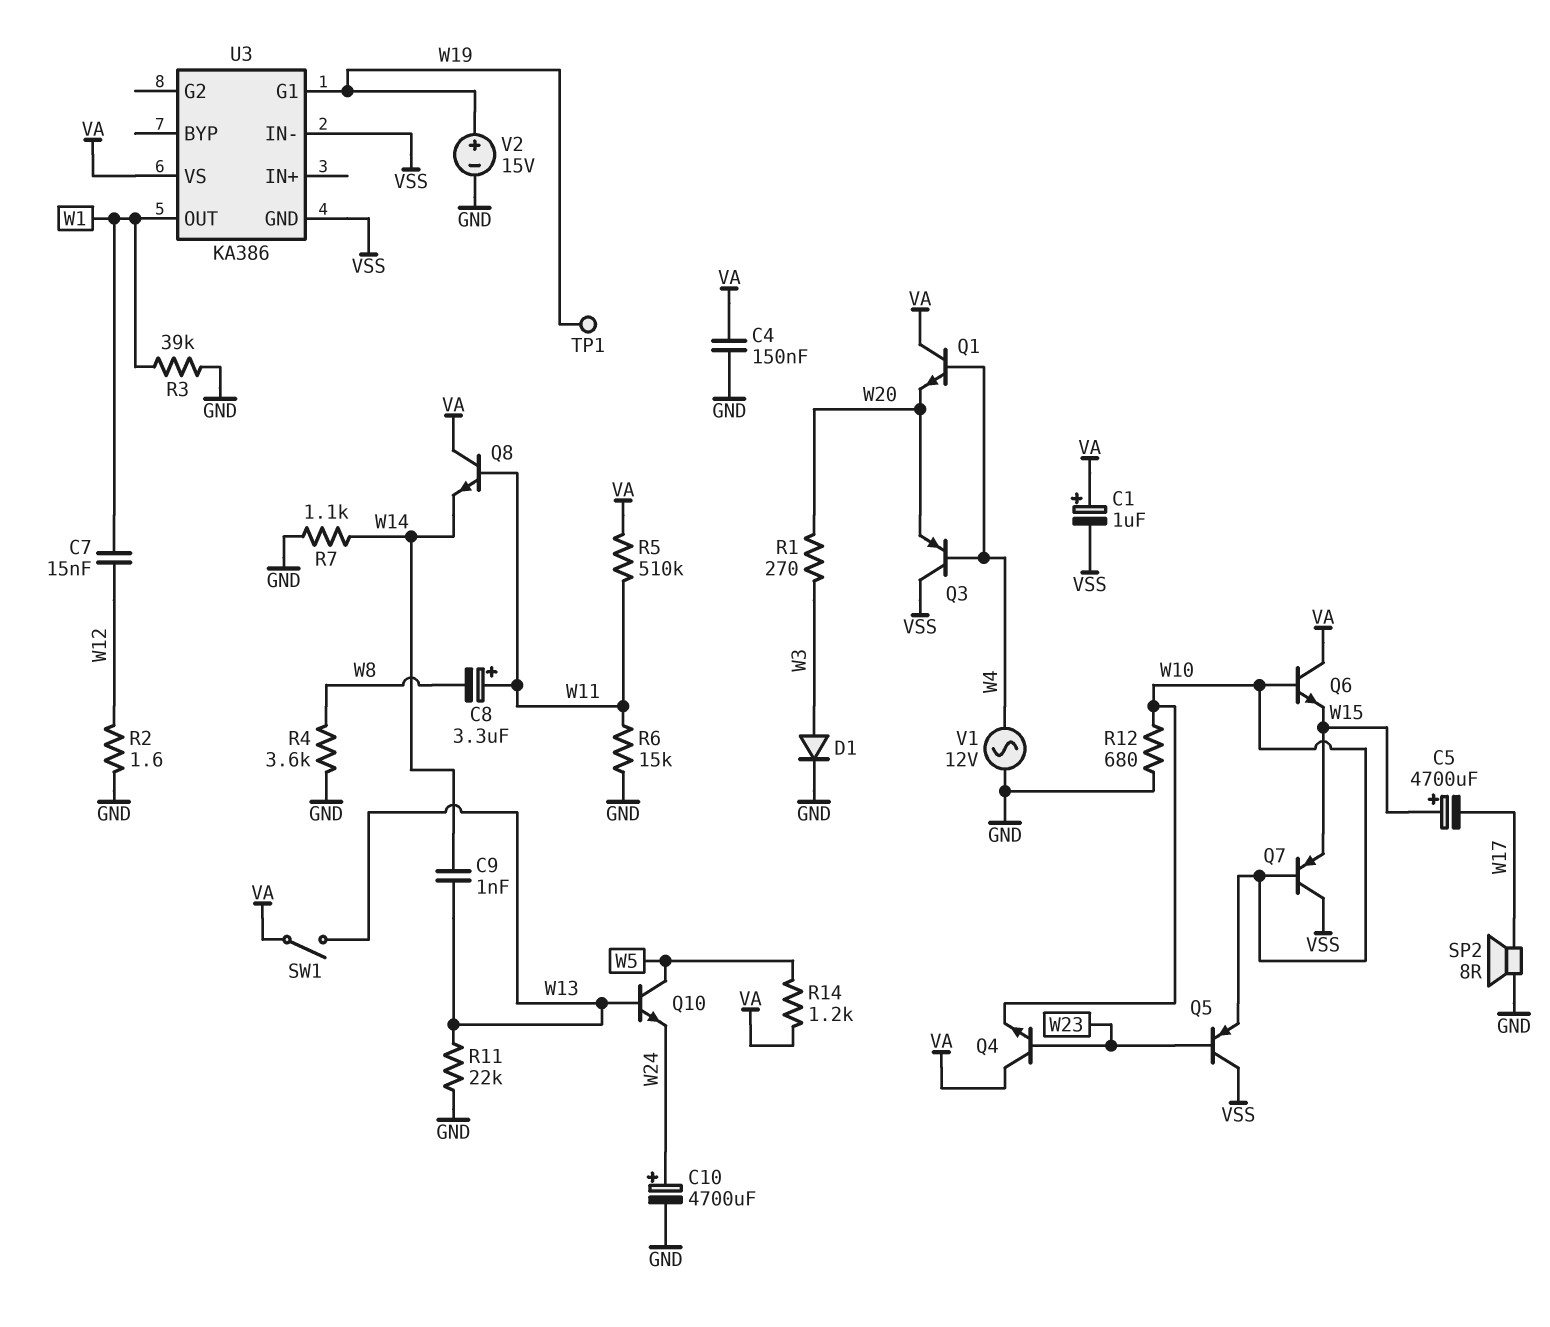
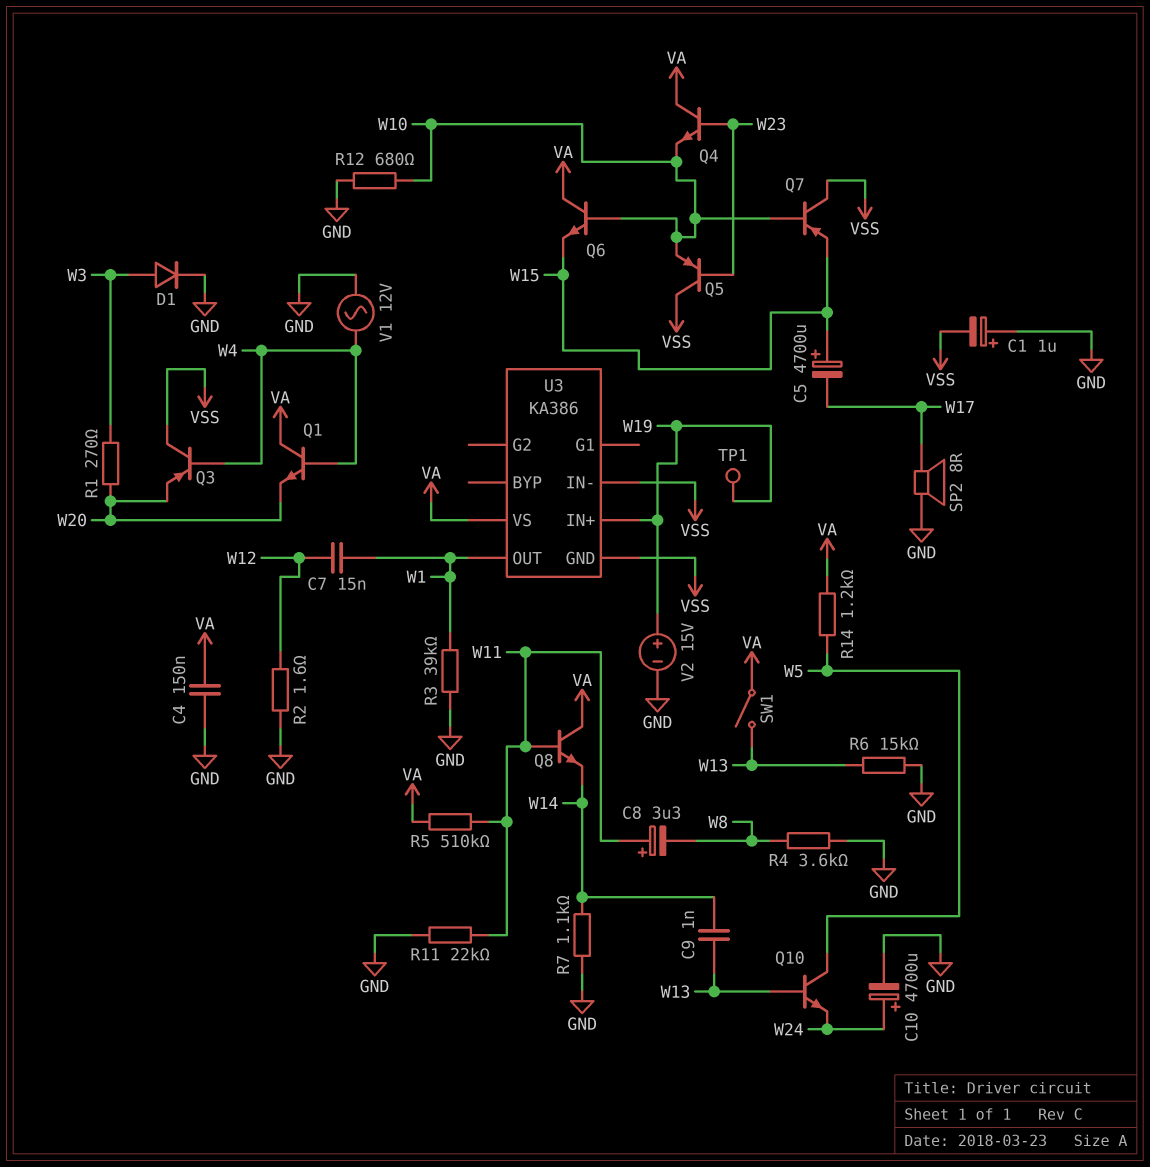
C1: 1uF (plus VA, minus VSS) -> 1uF (plus GND, minus VSS)
R6: 15k (GND, W11) -> 15k (GND, W13)
R11: 22k (GND, W13) -> 22k (GND, W11)
U3 pin G1: W19 -> none
U3 pin IN+: none -> W19

